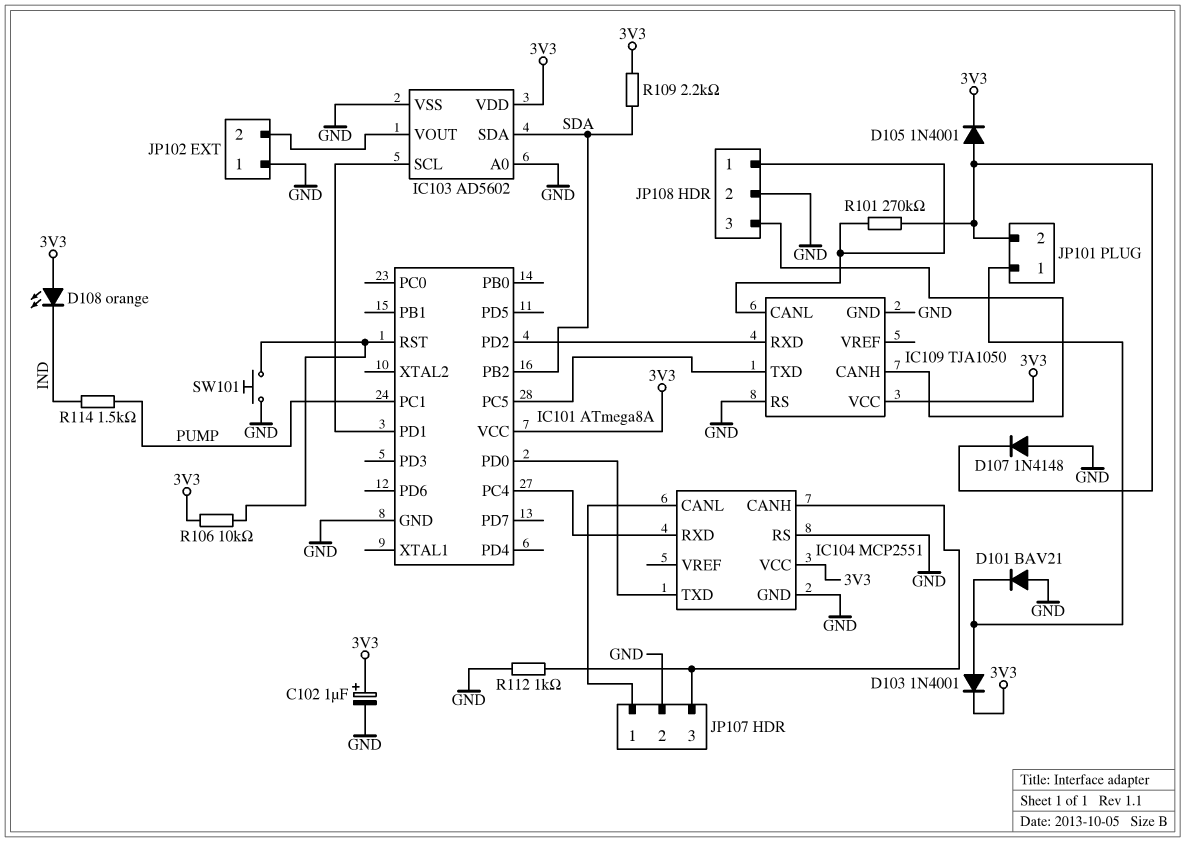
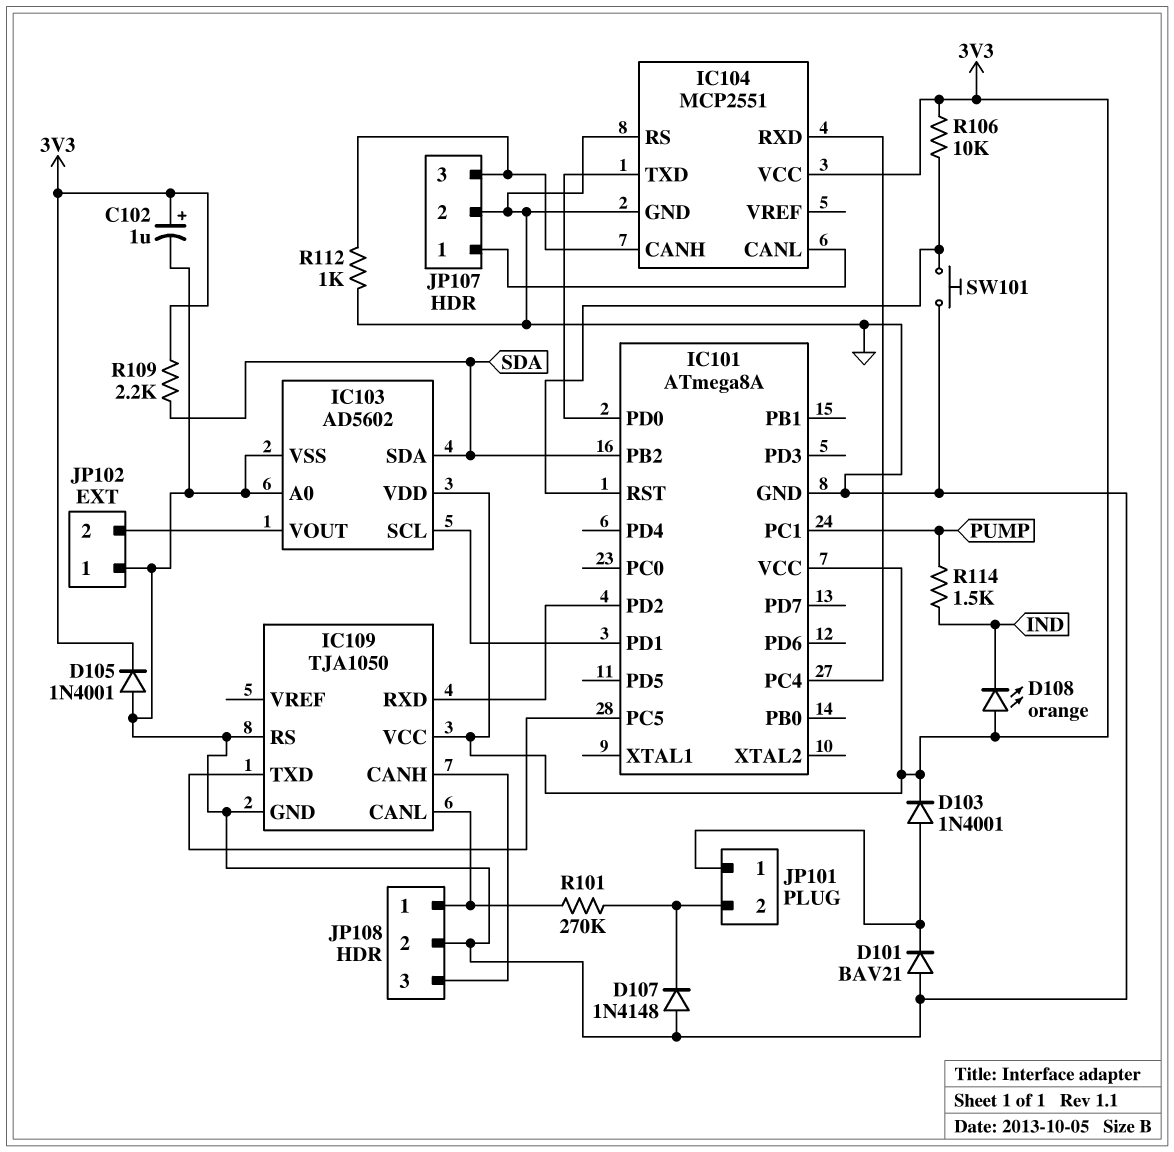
D105: diode 1N4001 (A JP101/2, K 3V3) -> diode 1N4001 (A GND, K 3V3)

